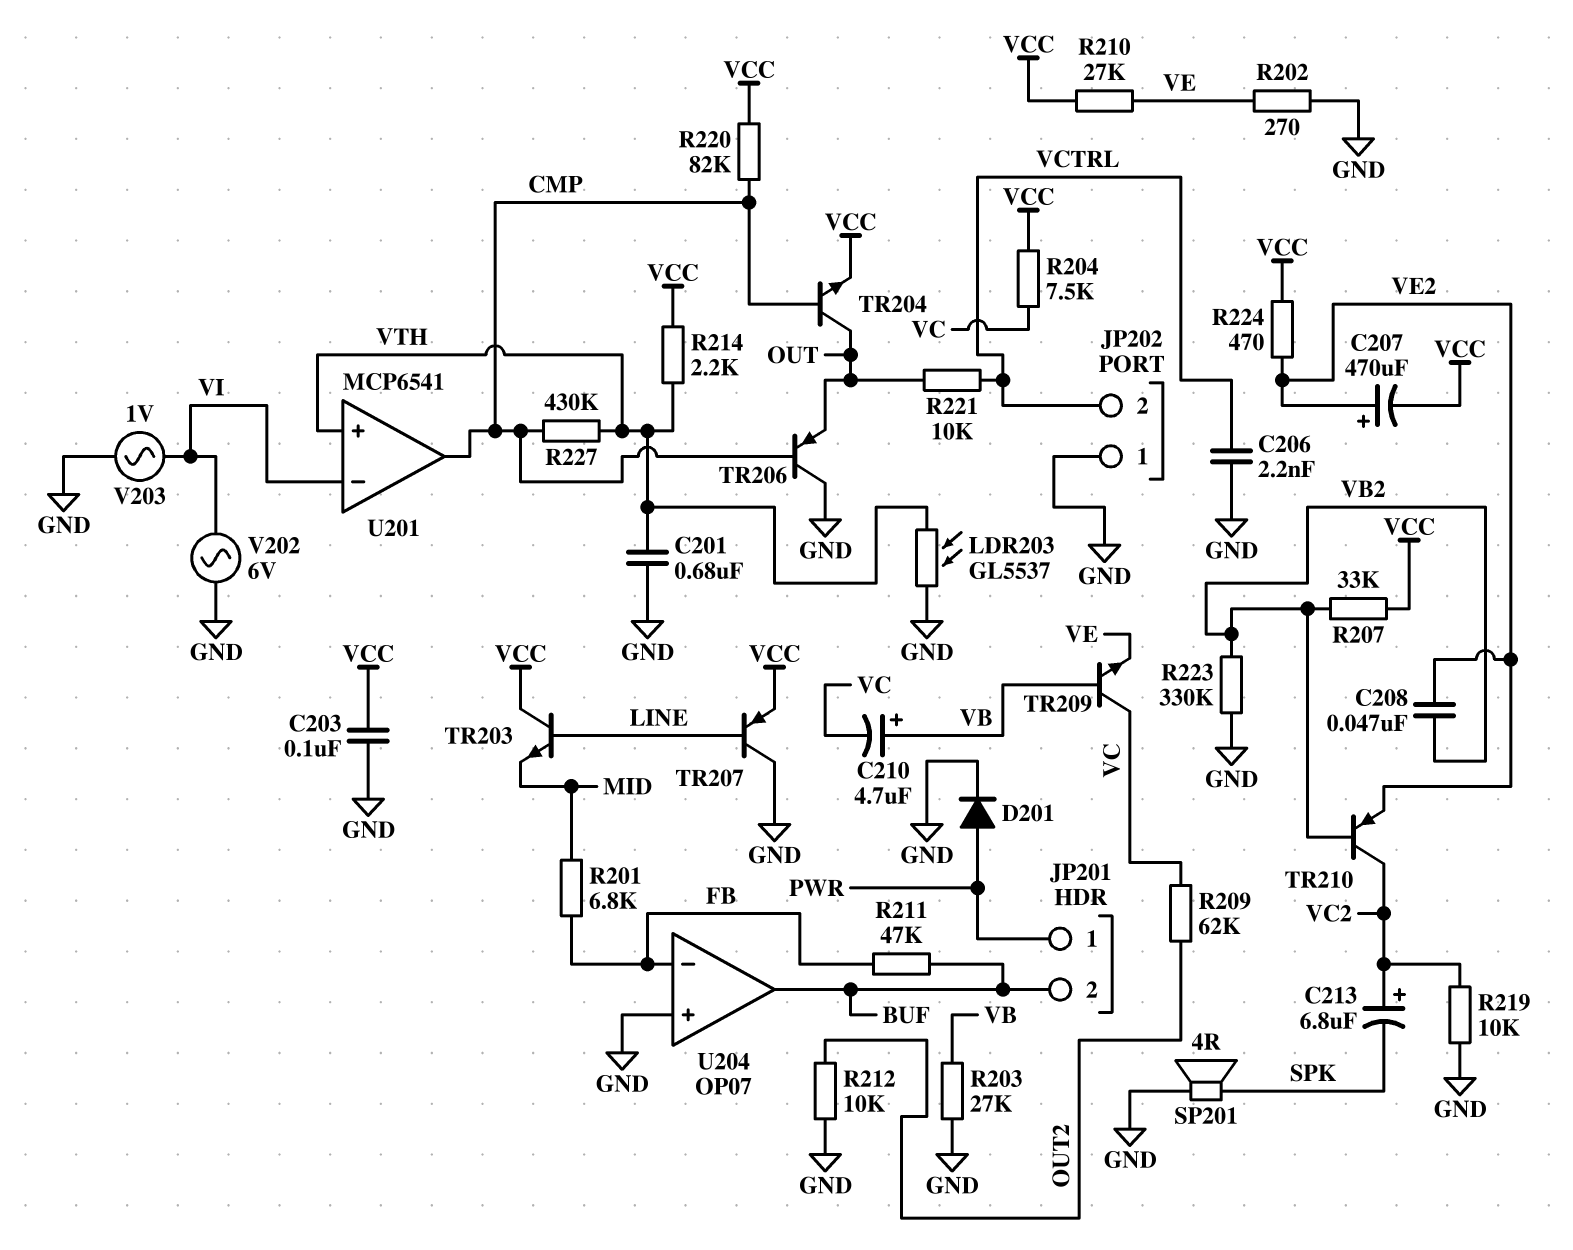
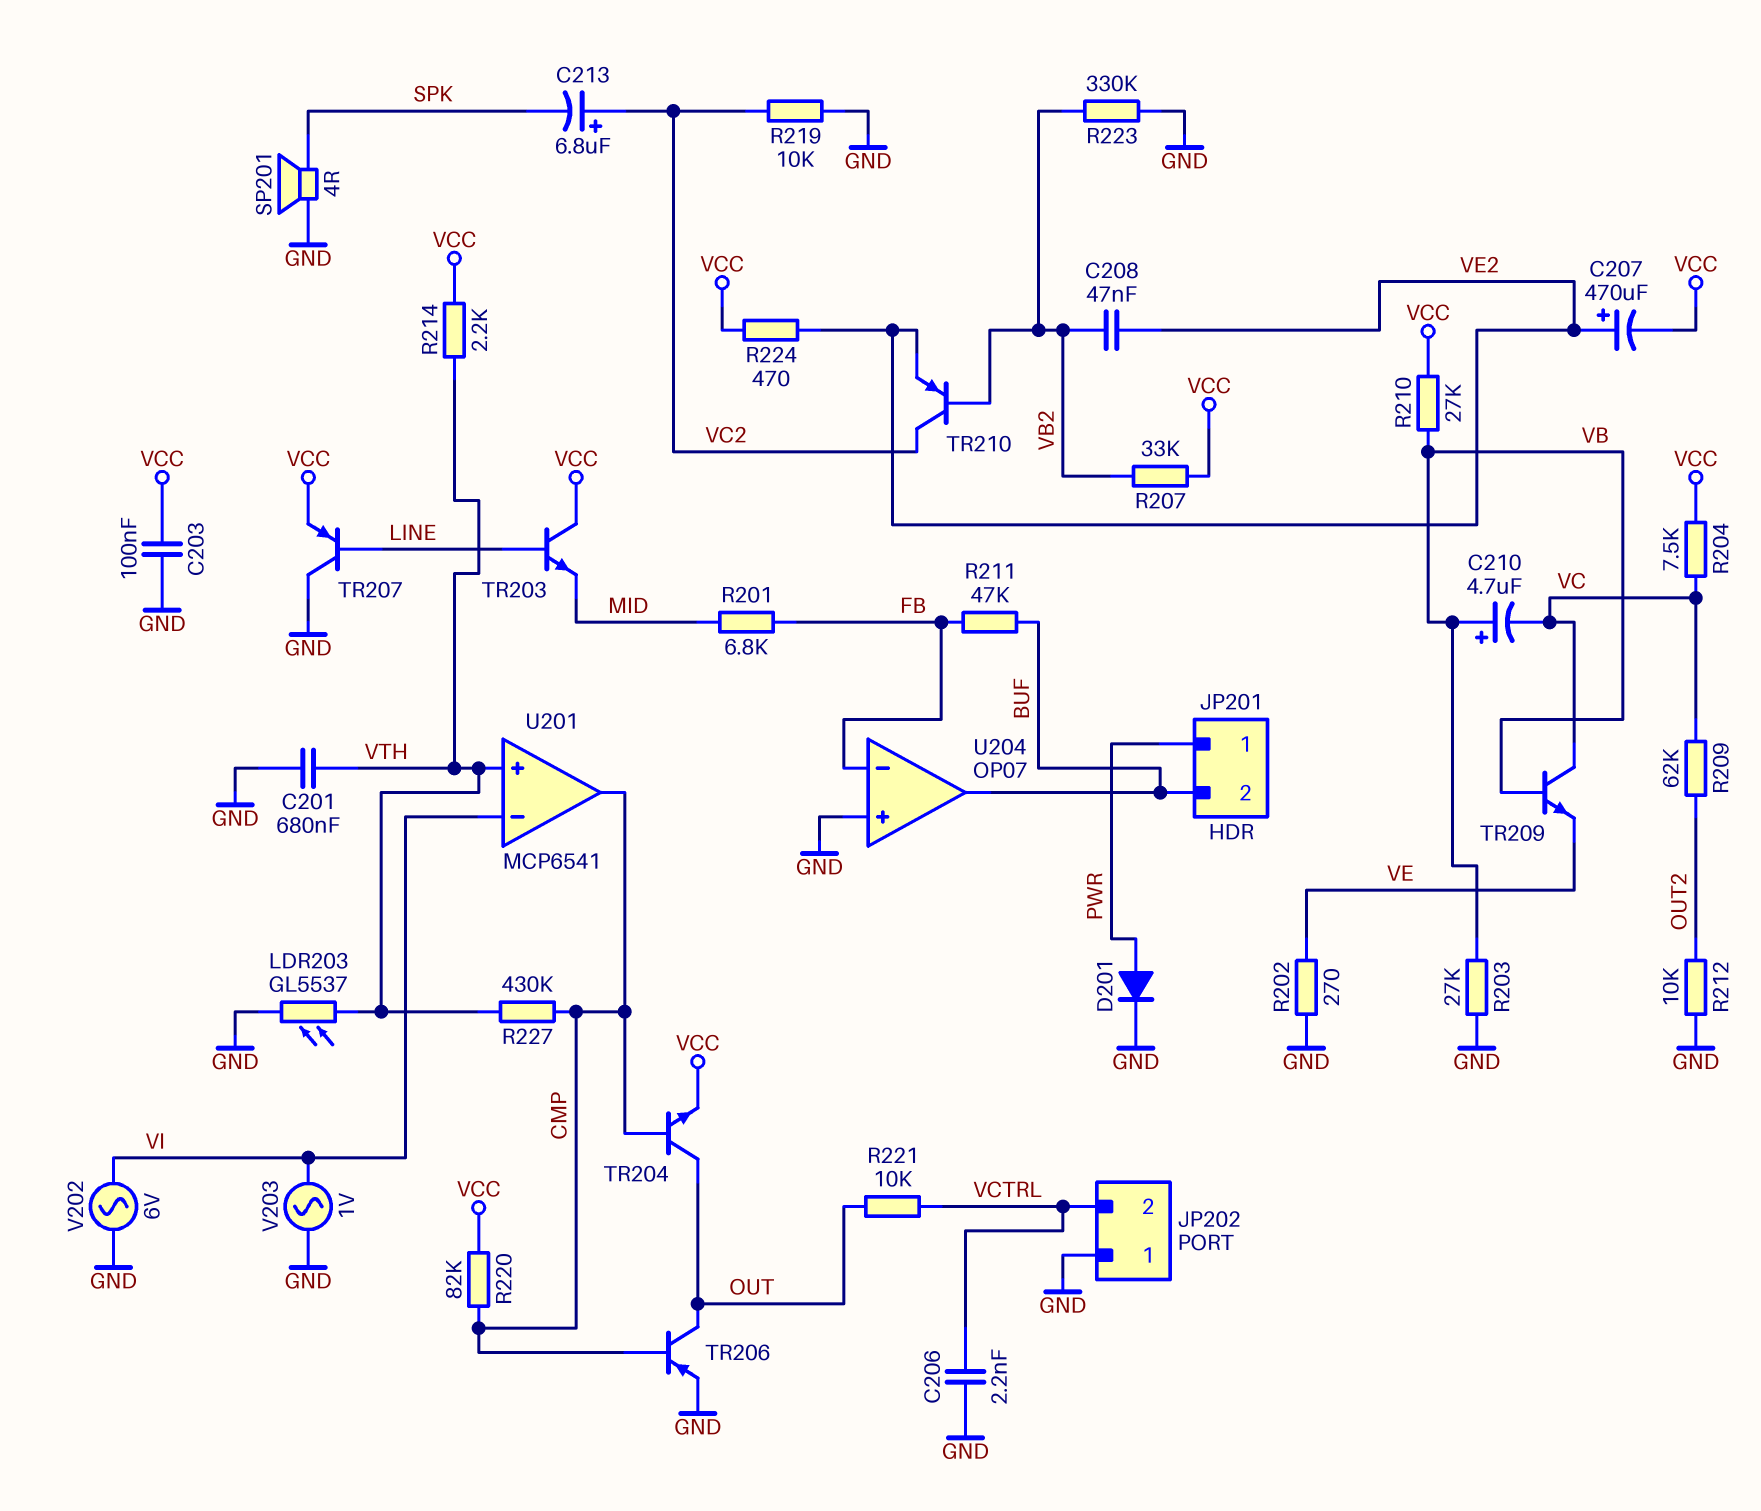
R210: 27k (VCC, VE) -> 27k (VB, VCC)
TR206: PNP (B CMP, C GND, E OUT) -> PNP (B CMP, C OUT, E GND)

